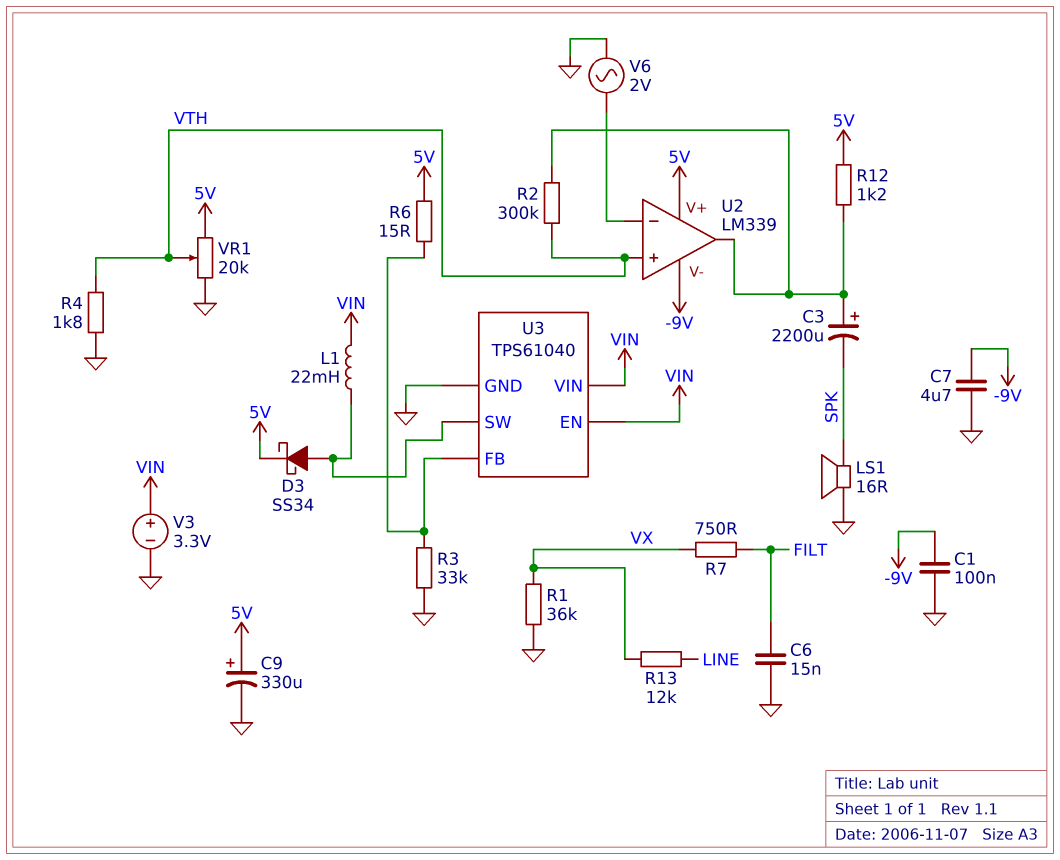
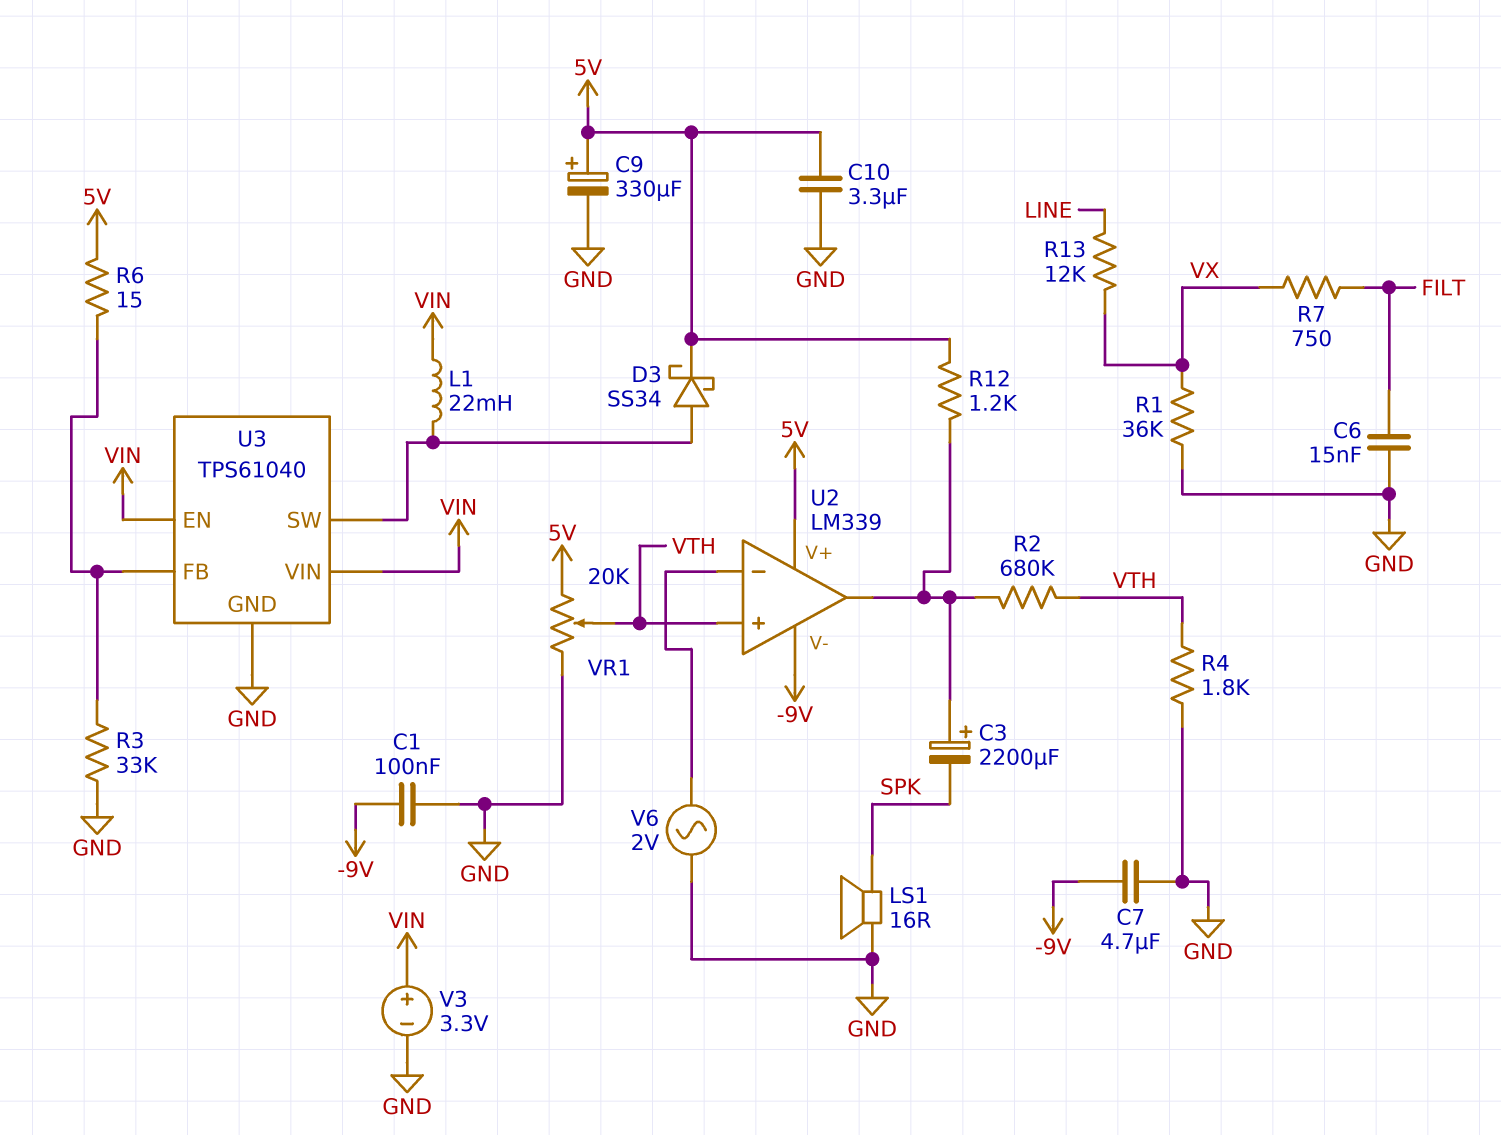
C10: none -> 3.3uF (5V, GND)
R2: 300k (U2/out, VTH) -> 680k (U2/out, VTH)

